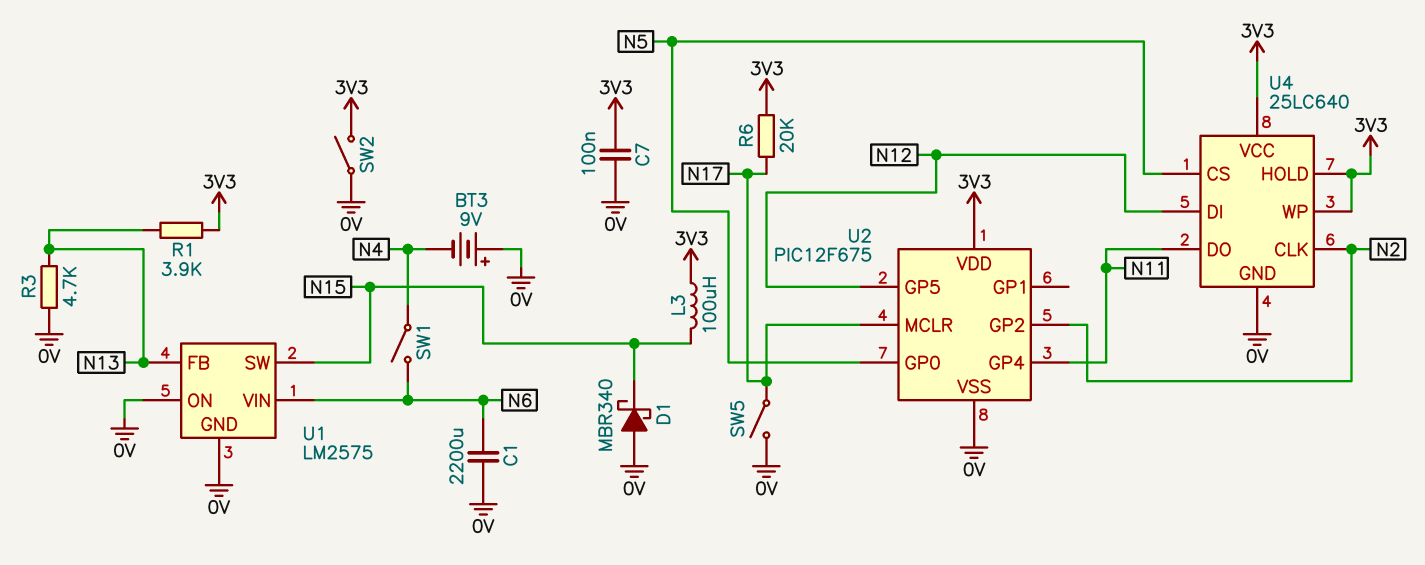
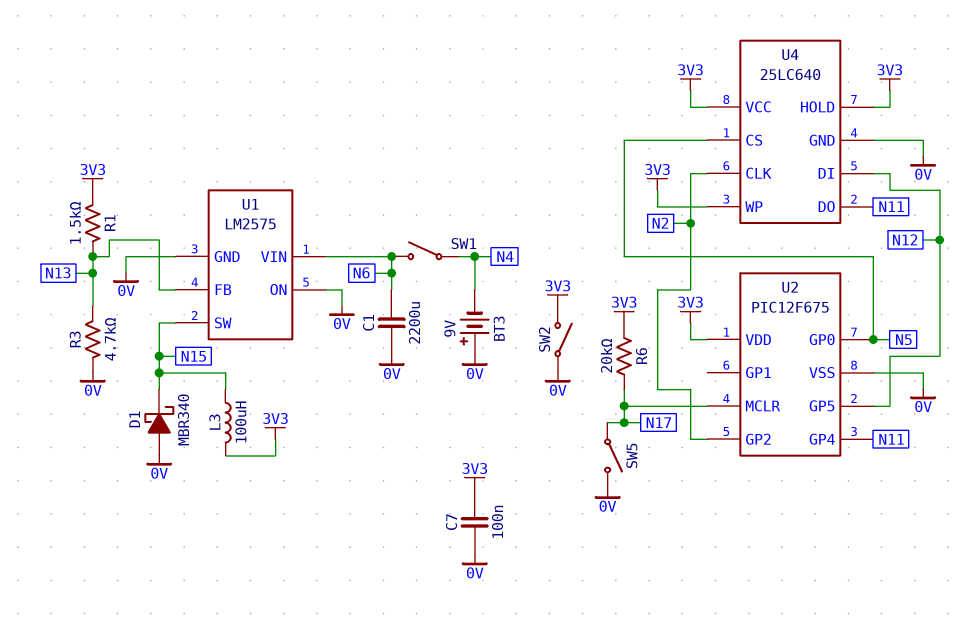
R1: 3.9k (3V3, N13) -> 1.5k (3V3, N13)

